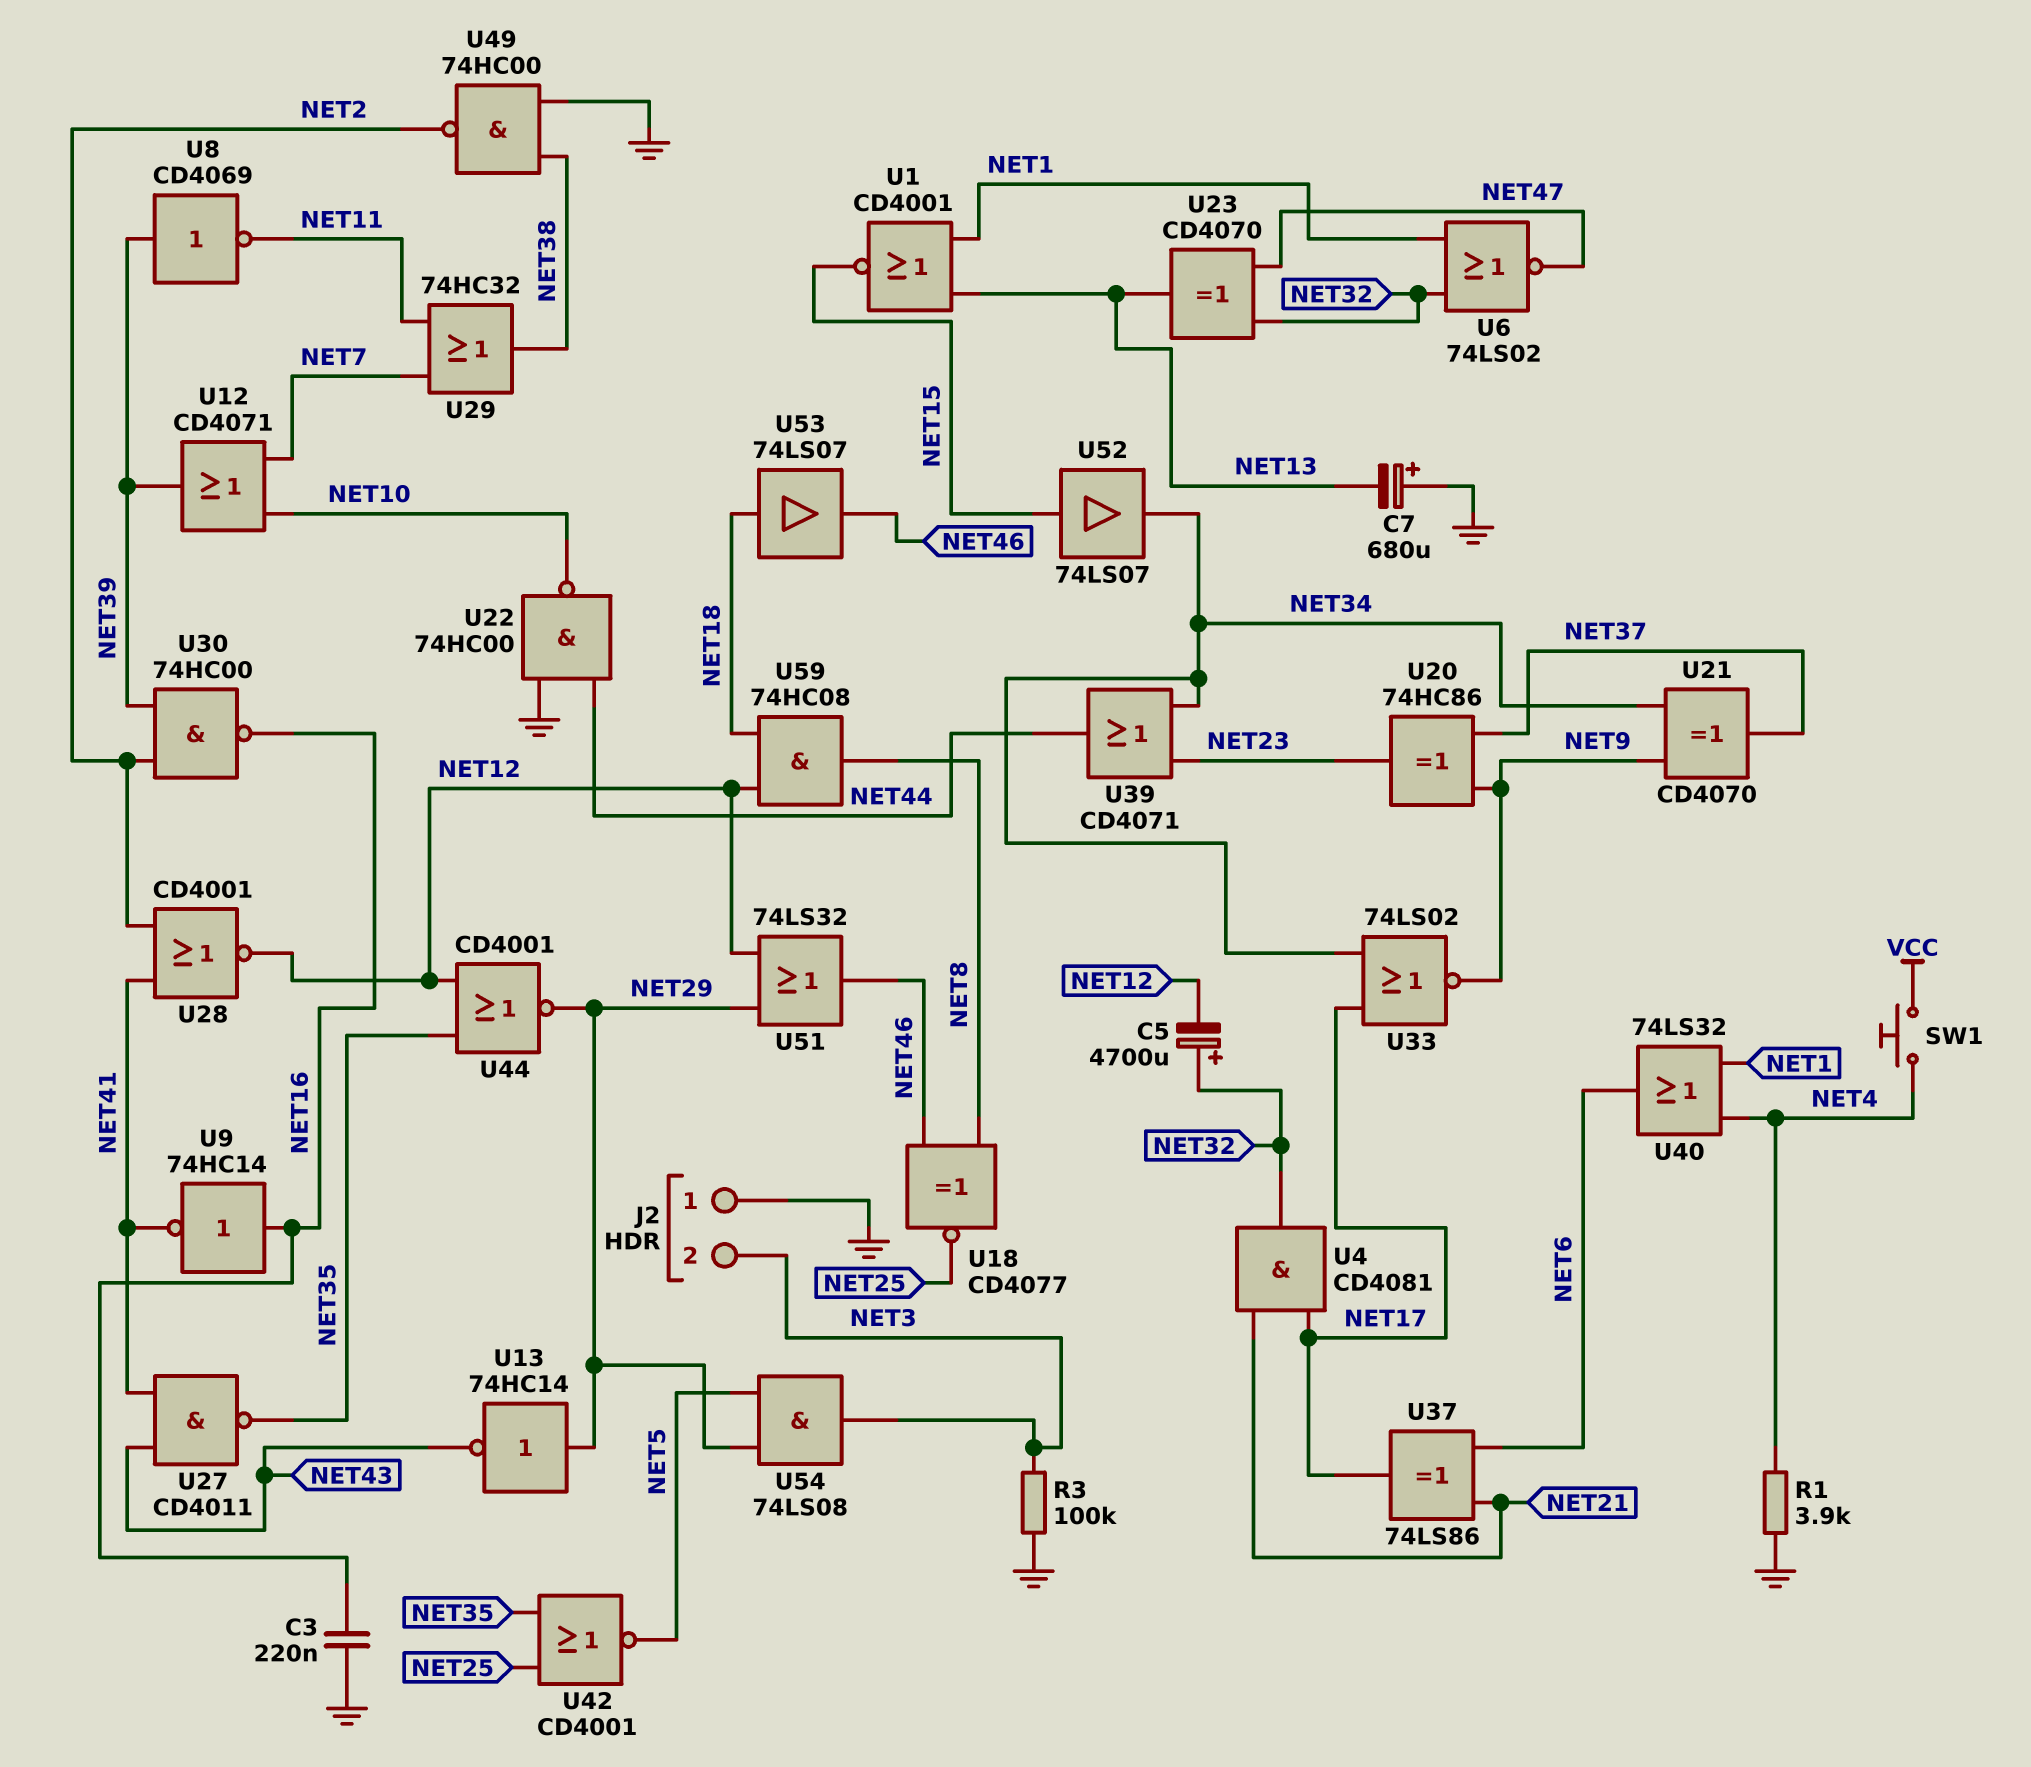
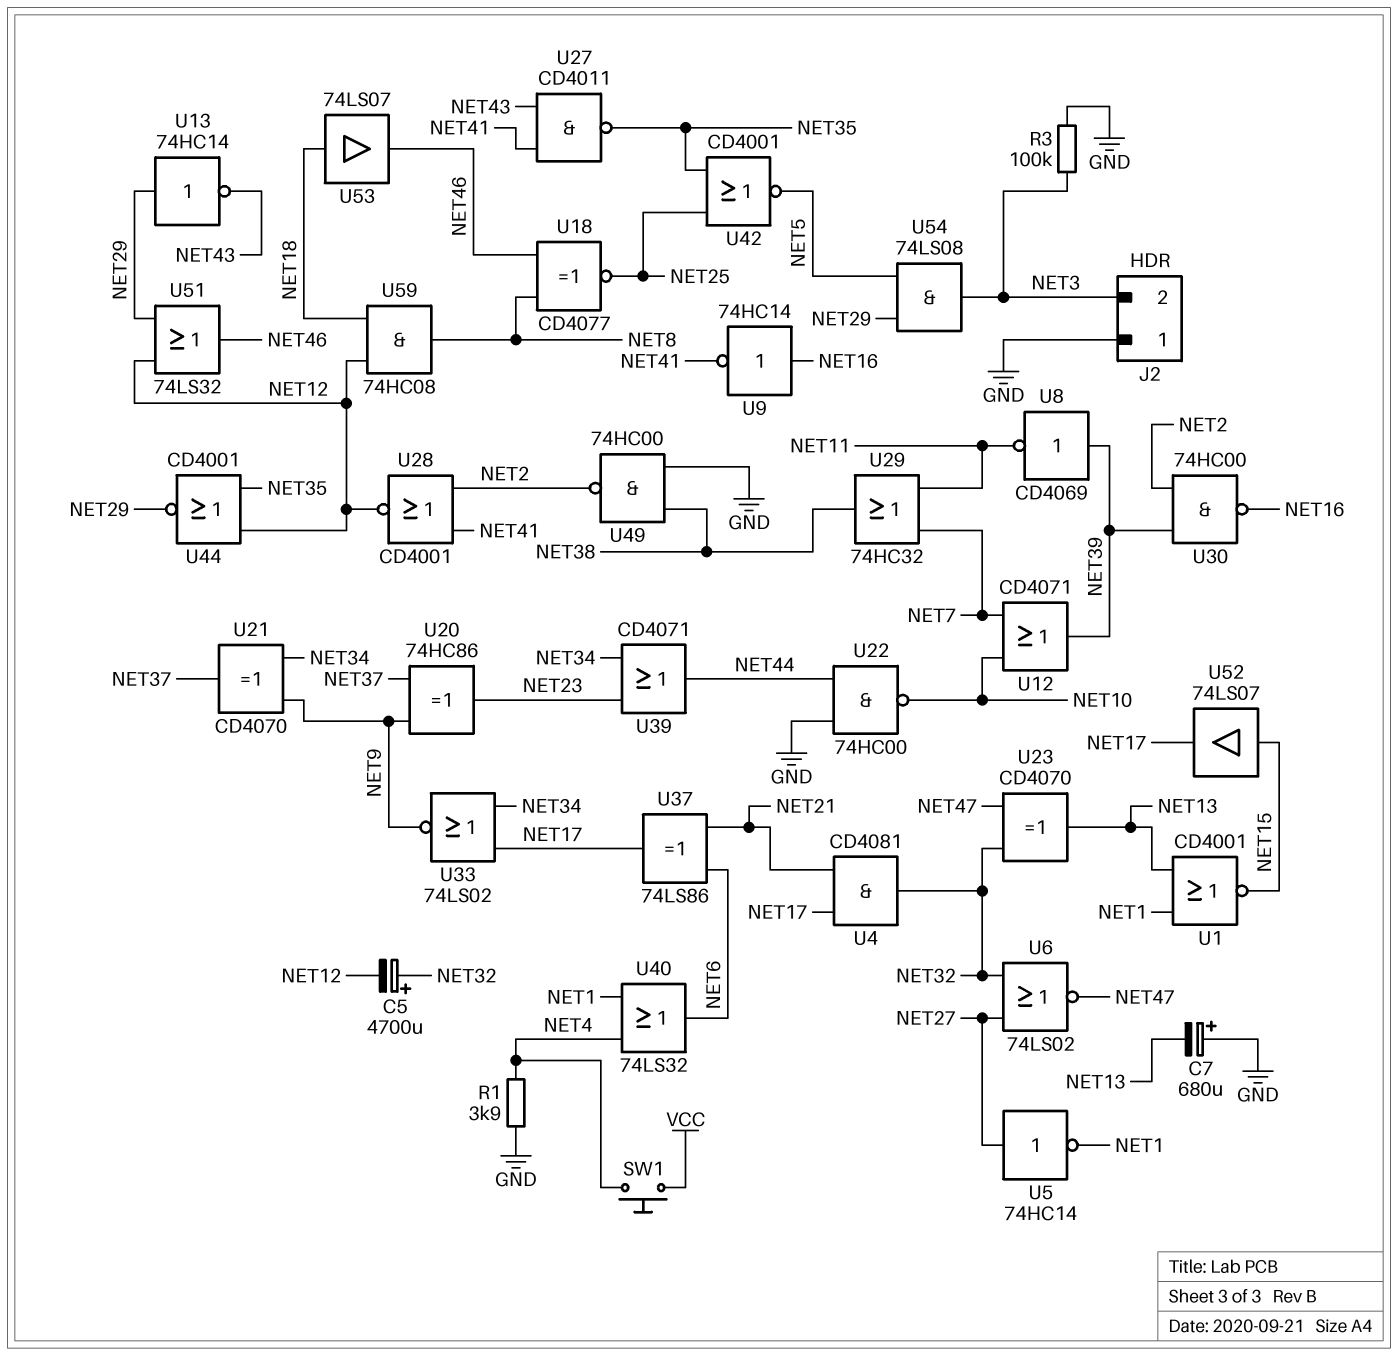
C3: 220nF (GND, NET16) -> none
U5: none -> NOT 74HC14 (in NET27, out NET1)
U6: NOR 74LS02 (in NET1, in NET32, out NET47) -> NOR 74LS02 (in NET27, in NET32, out NET47)
U52: buffer 74LS07 (in NET15, out NET34) -> buffer 74LS07 (in NET15, out NET17)

